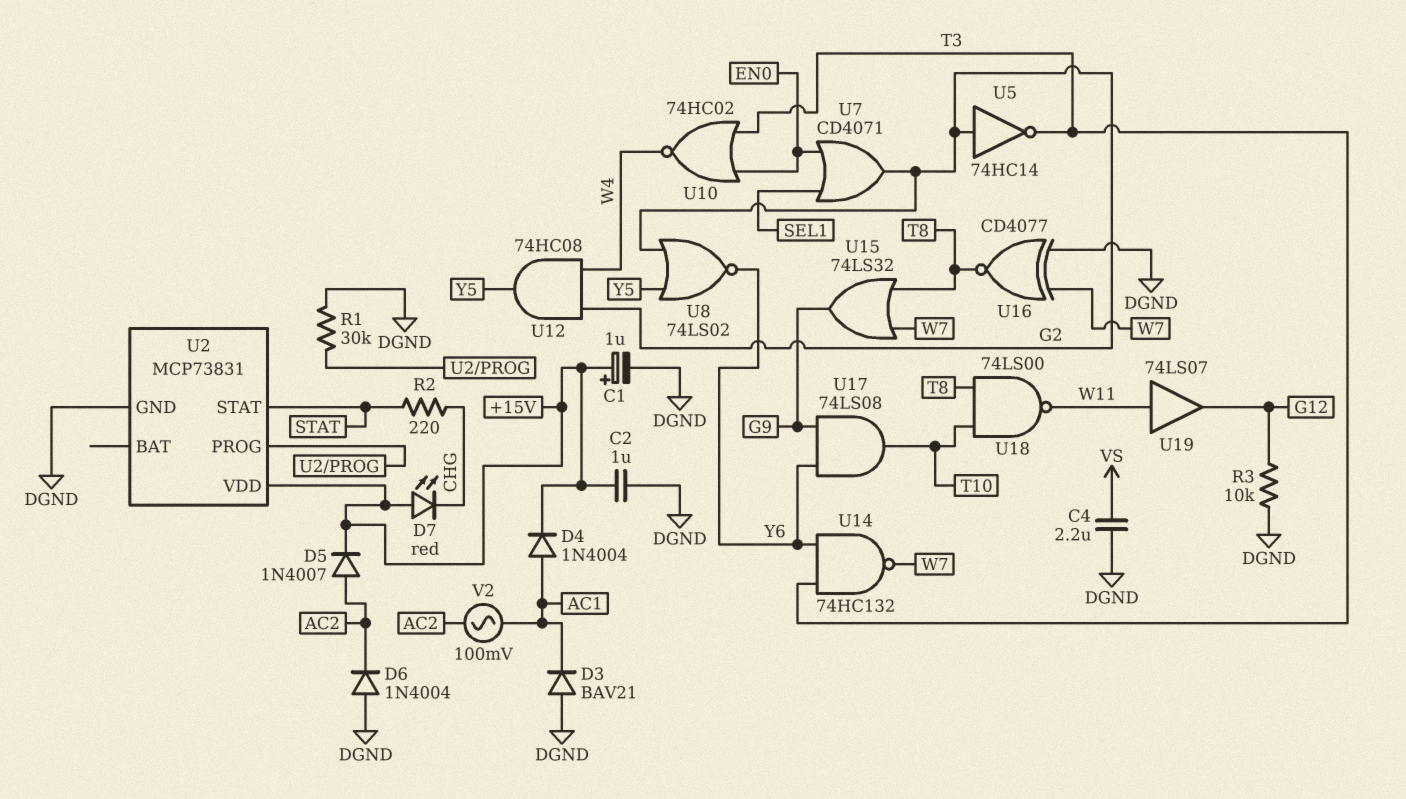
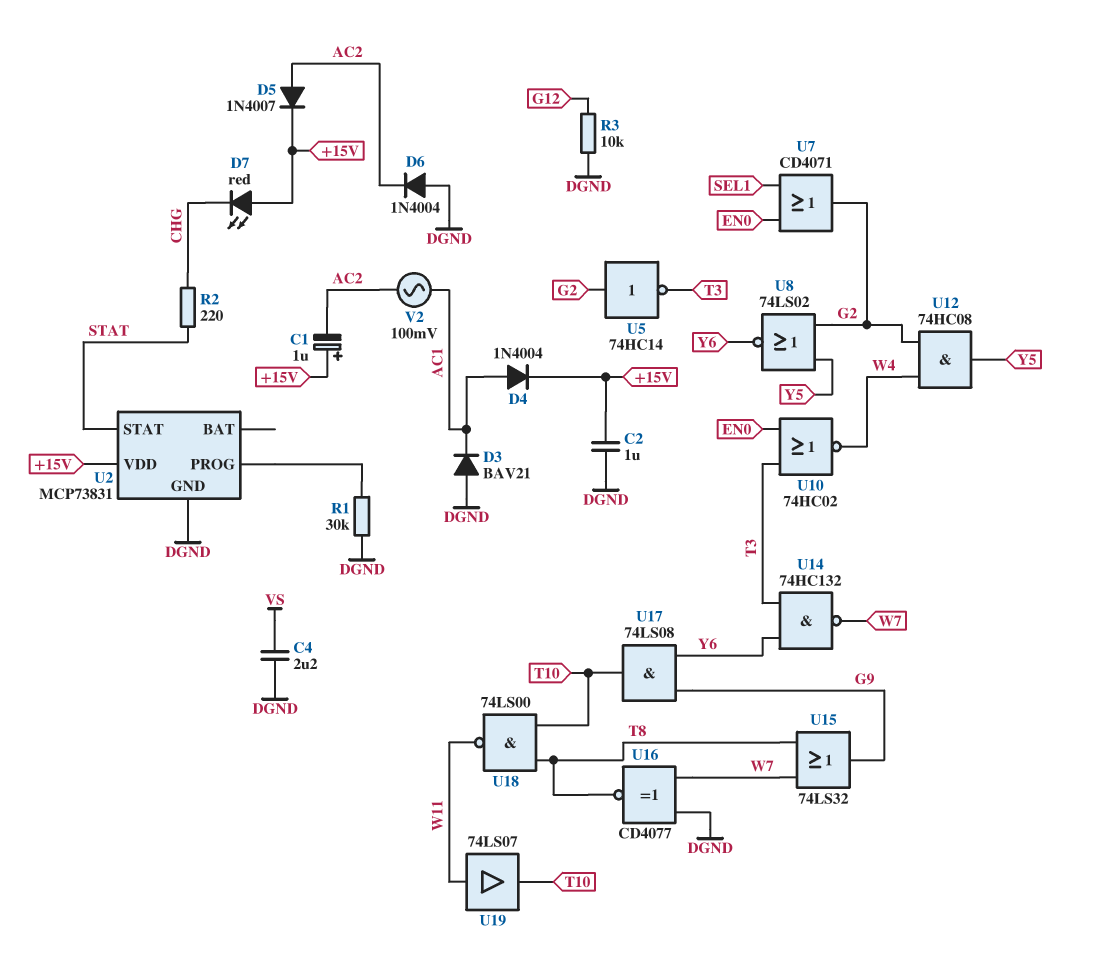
C1: 1uF (plus +15V, minus DGND) -> 1uF (plus +15V, minus AC2)
U19: buffer 74LS07 (in W11, out G12) -> buffer 74LS07 (in W11, out T10)

